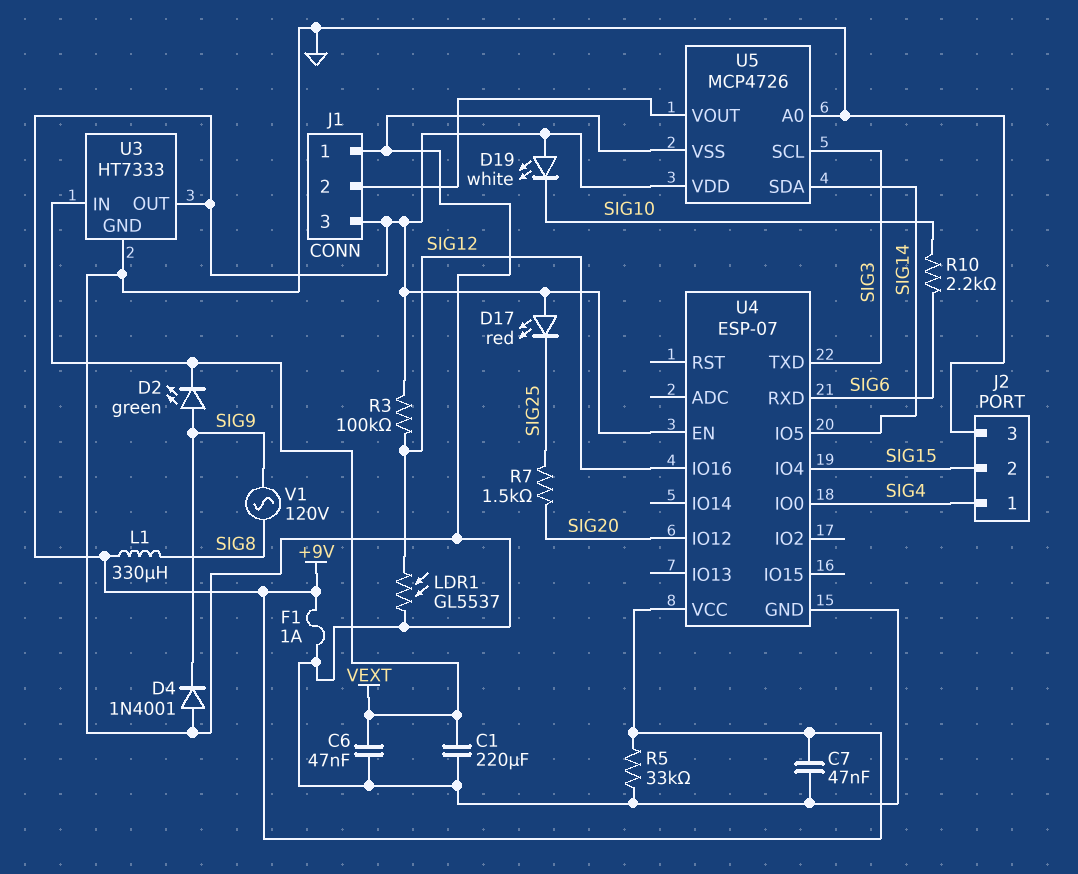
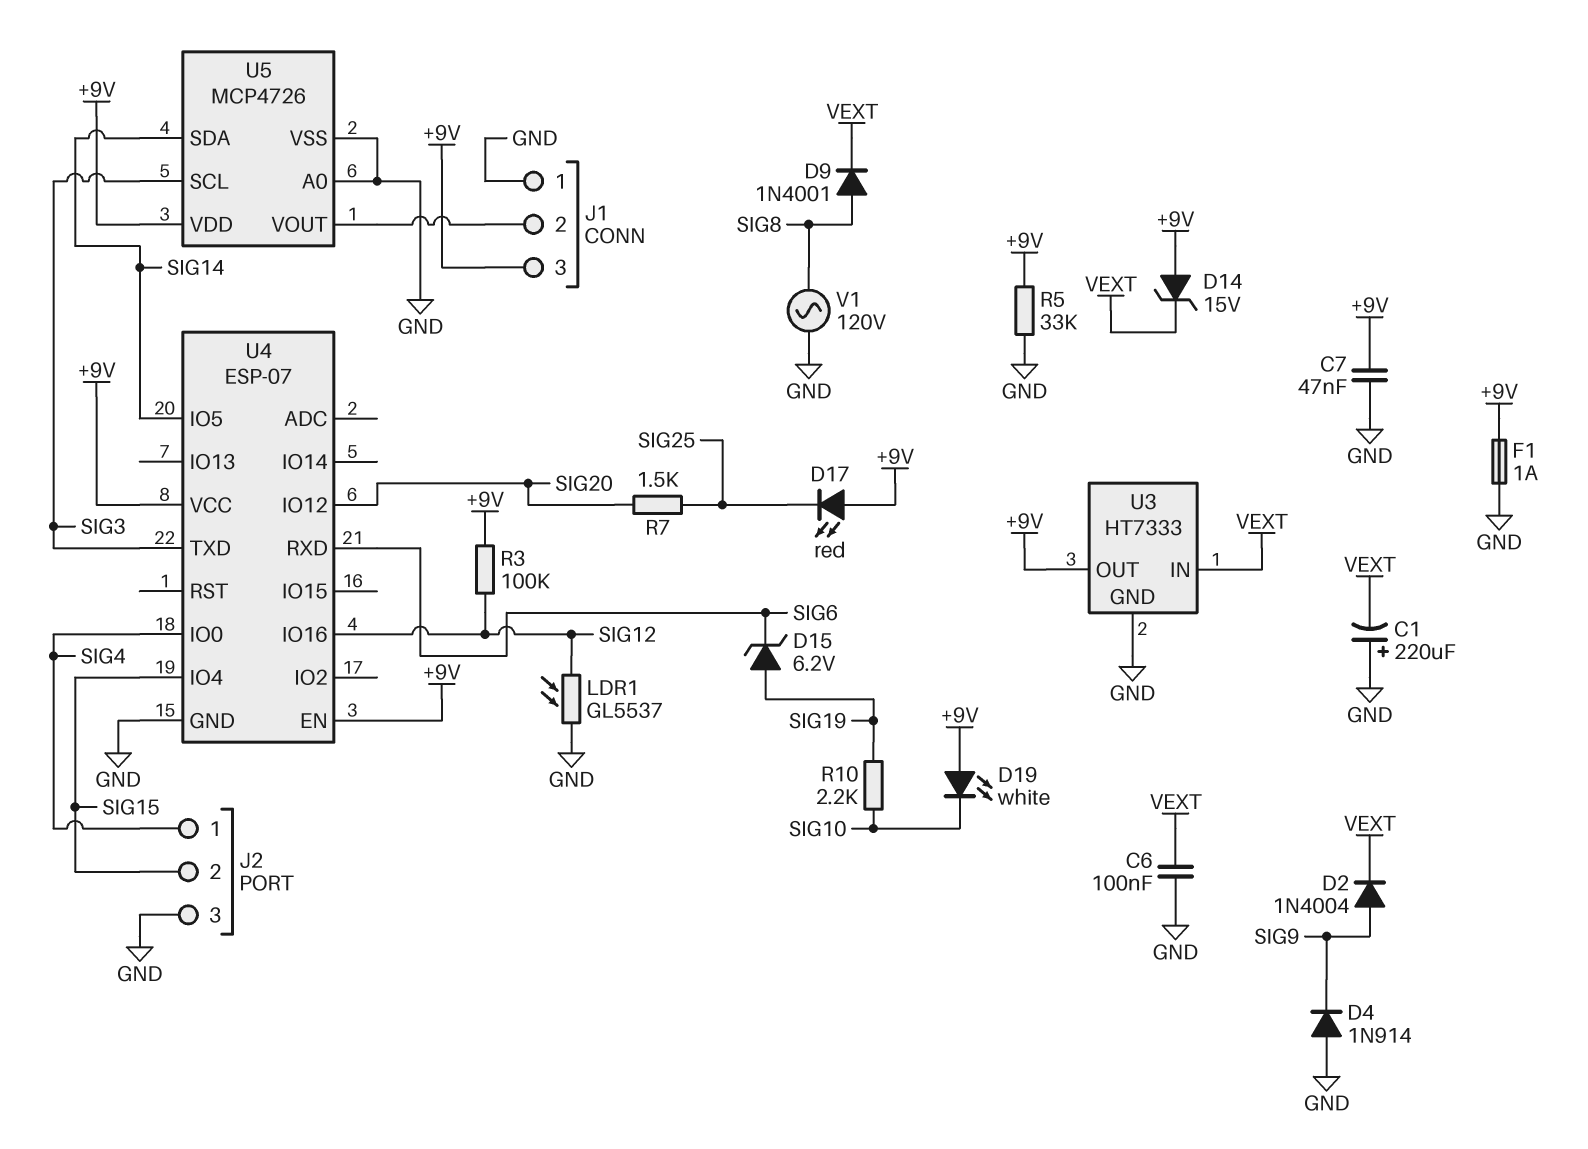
C1: 220uF (GND, VEXT) -> 220uF (plus GND, minus VEXT)
C6: 47nF (GND, VEXT) -> 100nF (GND, VEXT)
D2: LED green (A SIG9, K VEXT) -> diode 1N4004 (A SIG9, K VEXT)
D4: diode 1N4001 (A GND, K SIG9) -> diode 1N914 (A GND, K SIG9)
D9: none -> diode 1N4001 (A SIG8, K VEXT)
D14: none -> zener 15V (A +9V, K VEXT)
D15: none -> zener 6.2V (A SIG19, K SIG6)
L1: 330uH (+9V, SIG8) -> none
R10: 2.2k (SIG6, SIG10) -> 2.2k (SIG10, SIG19)
V1: AC 120V (SIG8, SIG9) -> AC 120V (GND, SIG8)

